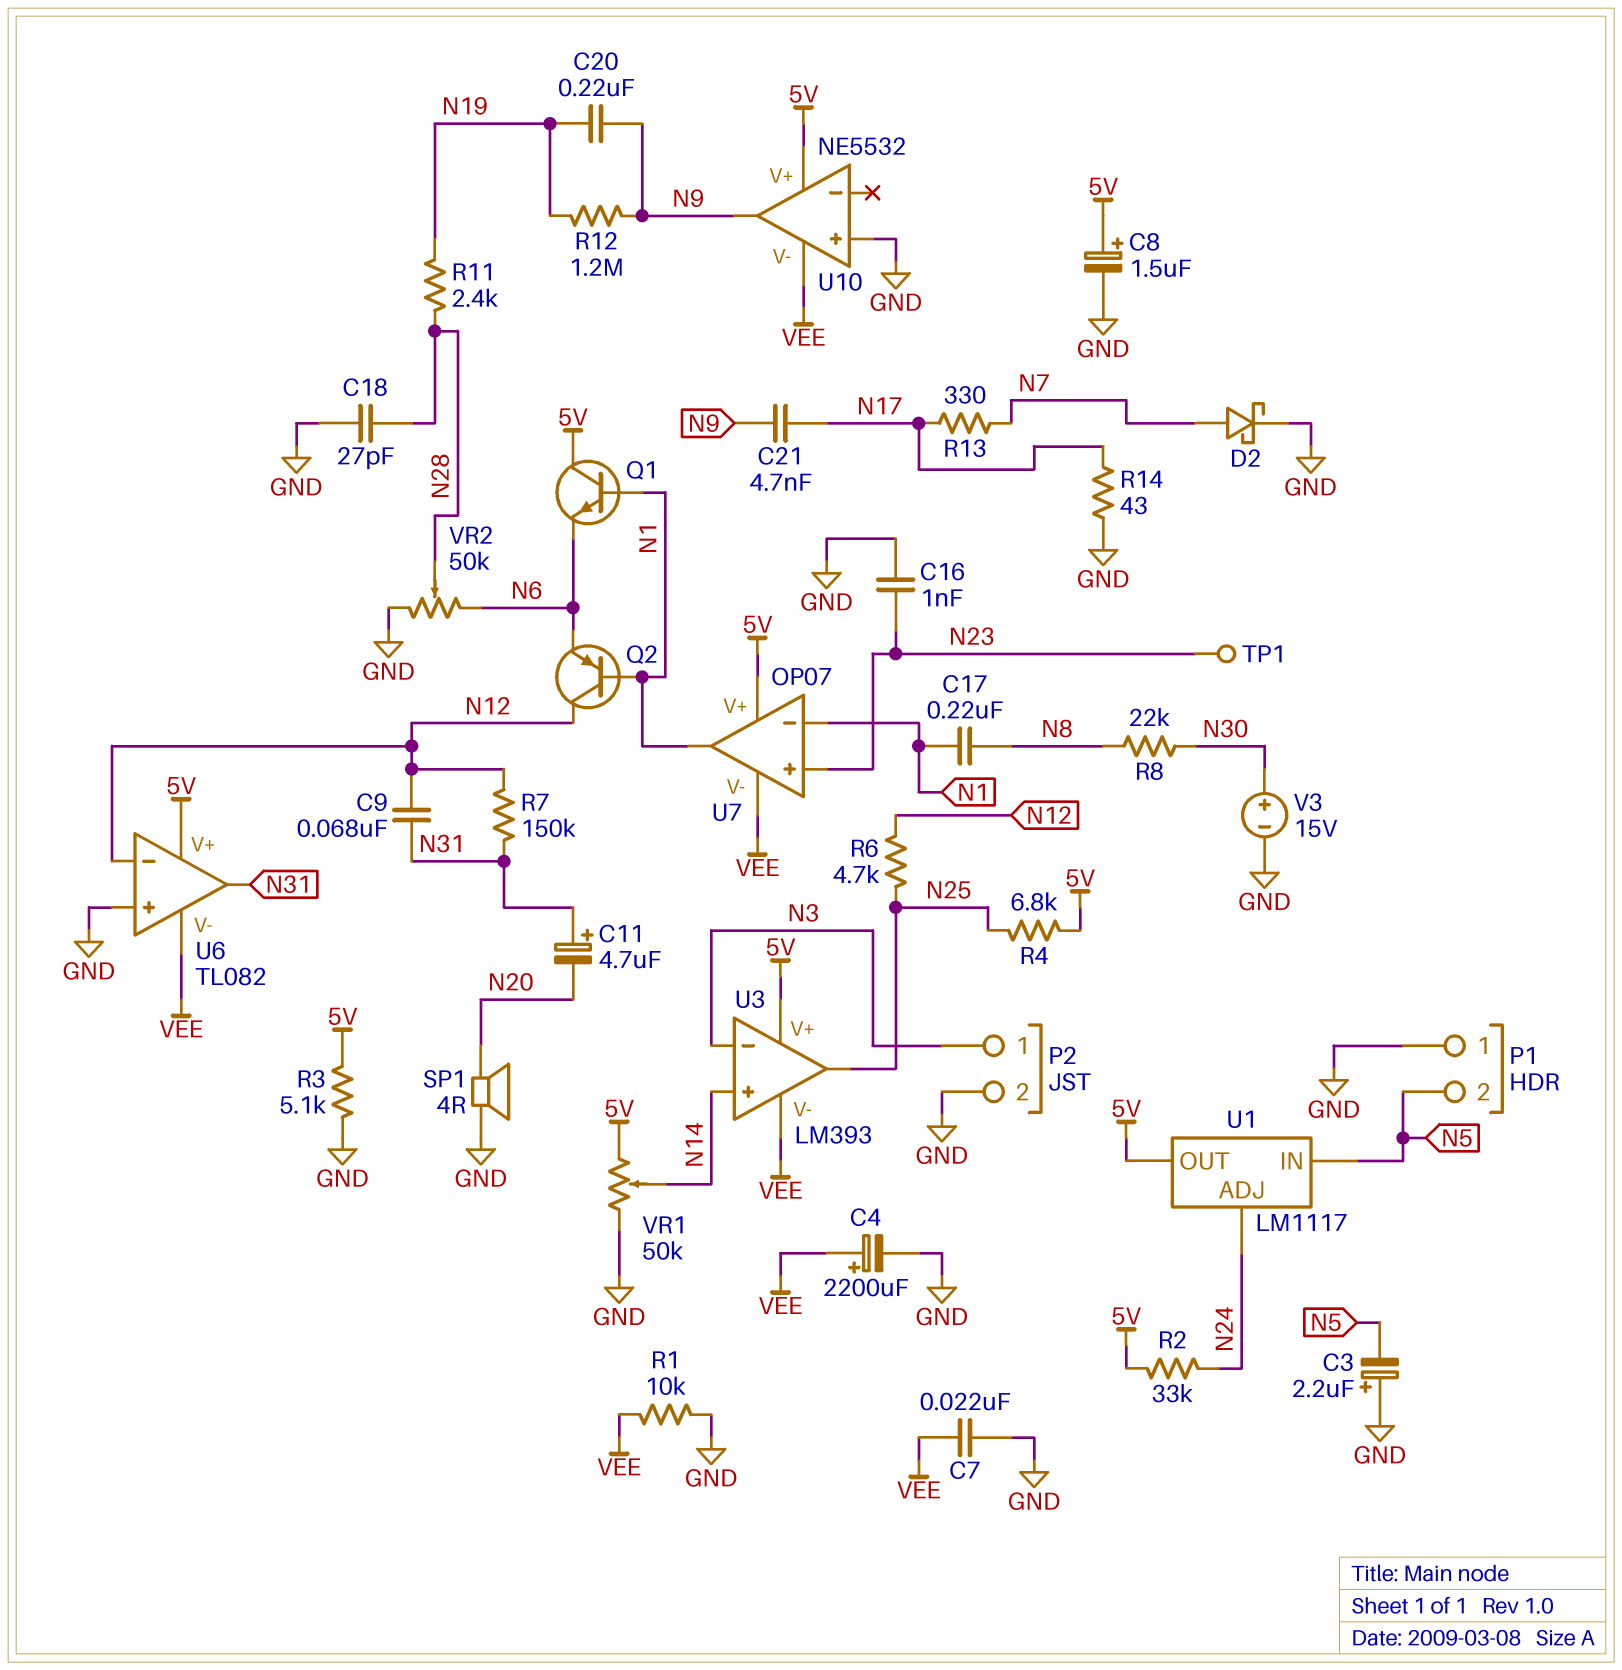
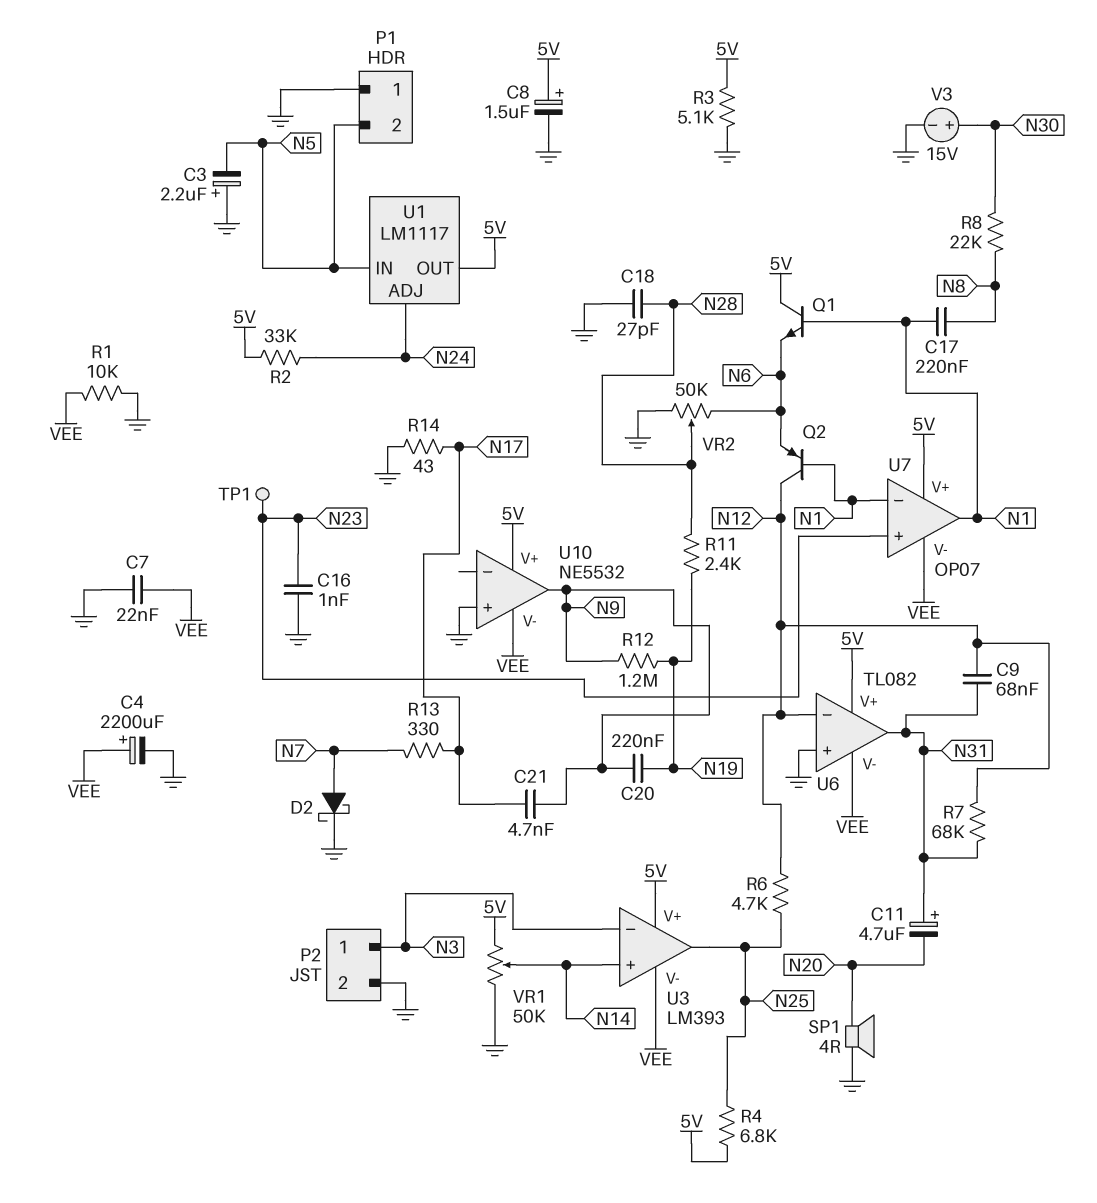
R7: 150k (N12, N31) -> 68k (N12, N31)

